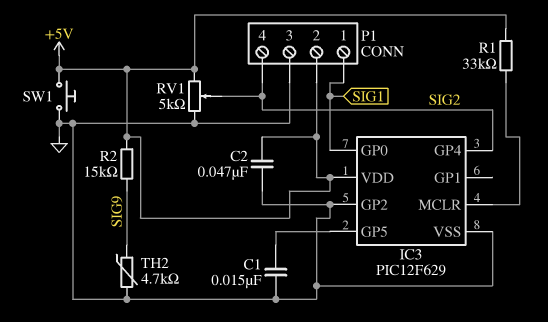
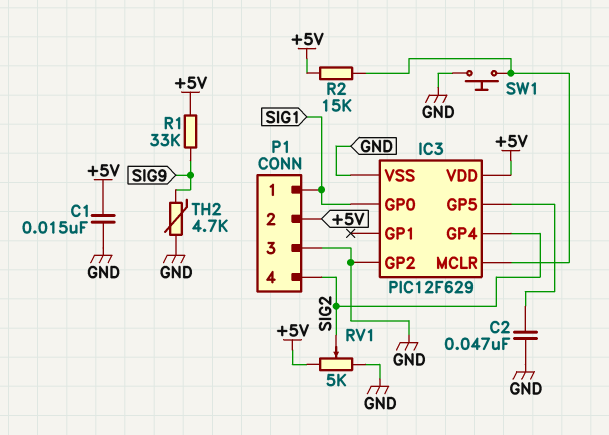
C1: 15nF (GND, IC3/GP5) -> 15nF (+5V, GND)
C2: 47nF (+5V, GND) -> 47nF (GND, IC3/GP5)
R1: 33k (+5V, IC3/MCLR) -> 33k (+5V, SIG9)
R2: 15k (+5V, SIG9) -> 15k (+5V, IC3/MCLR)
SW1: button (+5V, GND) -> button (GND, IC3/MCLR)

